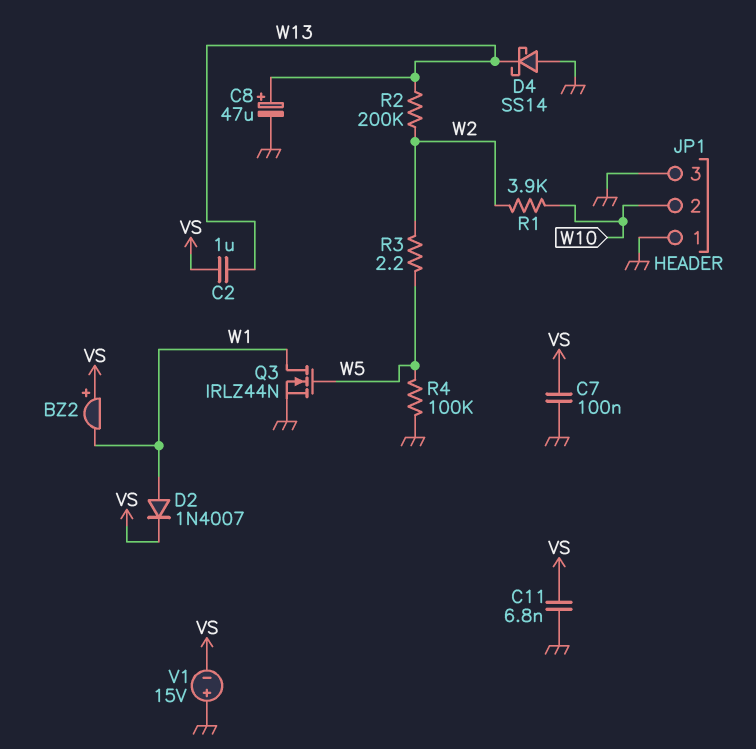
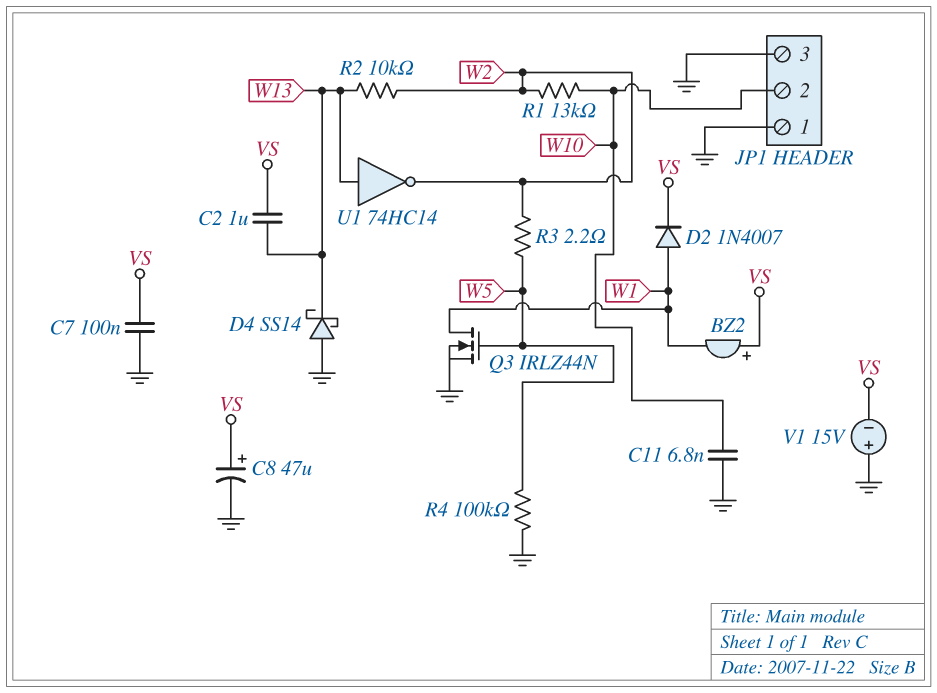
C8: 47uF (plus W13, minus GND) -> 47uF (plus VS, minus GND)
C11: 6.8nF (GND, VS) -> 6.8nF (GND, W10)
R1: 3.9k (W2, W10) -> 13k (W2, W10)
R2: 200k (W2, W13) -> 10k (W2, W13)
U1: none -> NOT 74HC14 (in W13, out W2)

